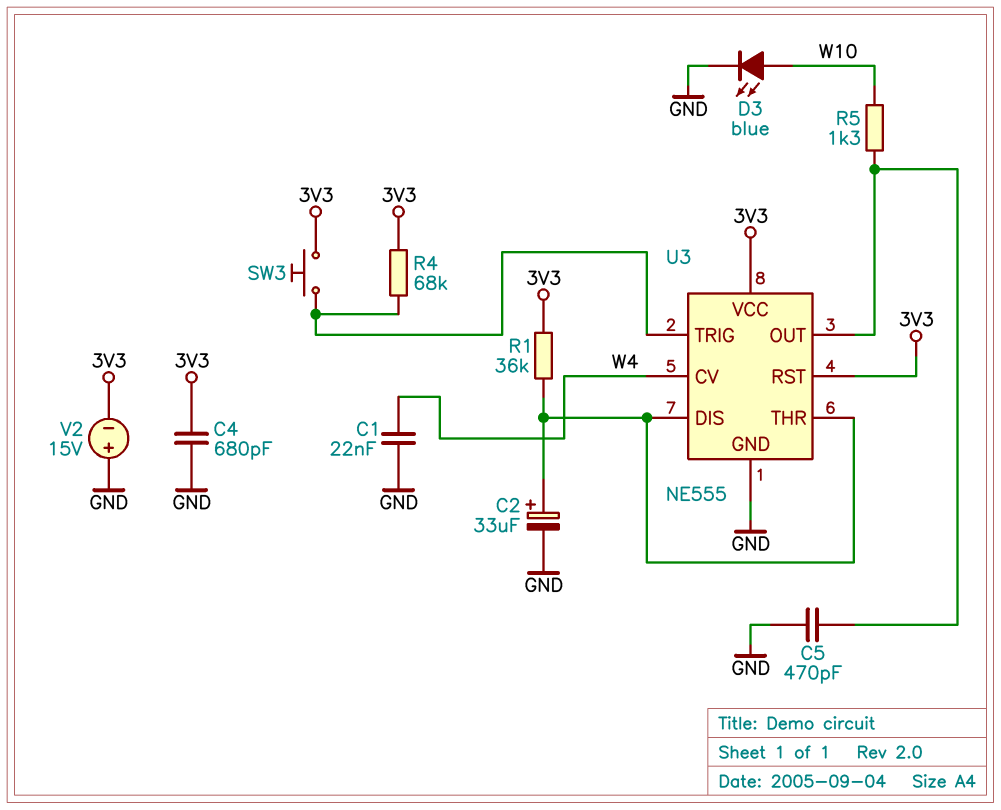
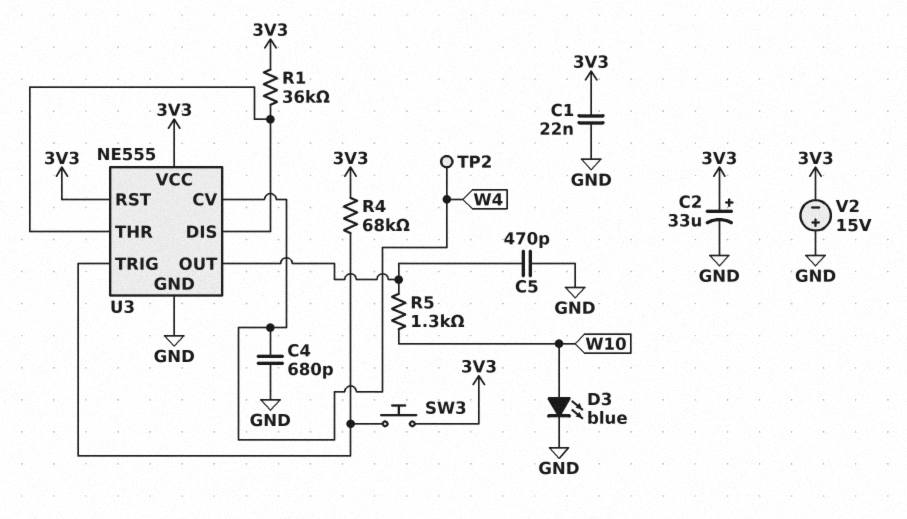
C1: 22nF (GND, W4) -> 22nF (3V3, GND)
C2: 33uF (plus U3/DIS, minus GND) -> 33uF (plus 3V3, minus GND)
C4: 680pF (3V3, GND) -> 680pF (GND, W4)
TP2: none -> test point (W4)

